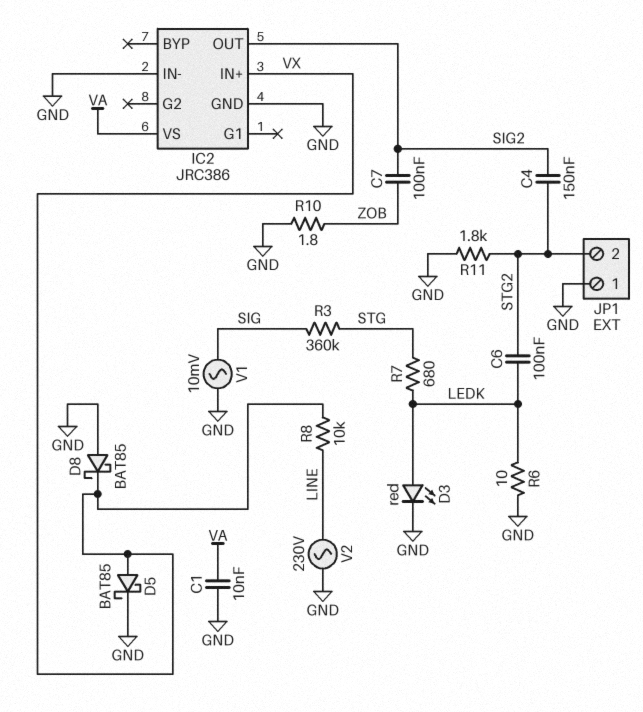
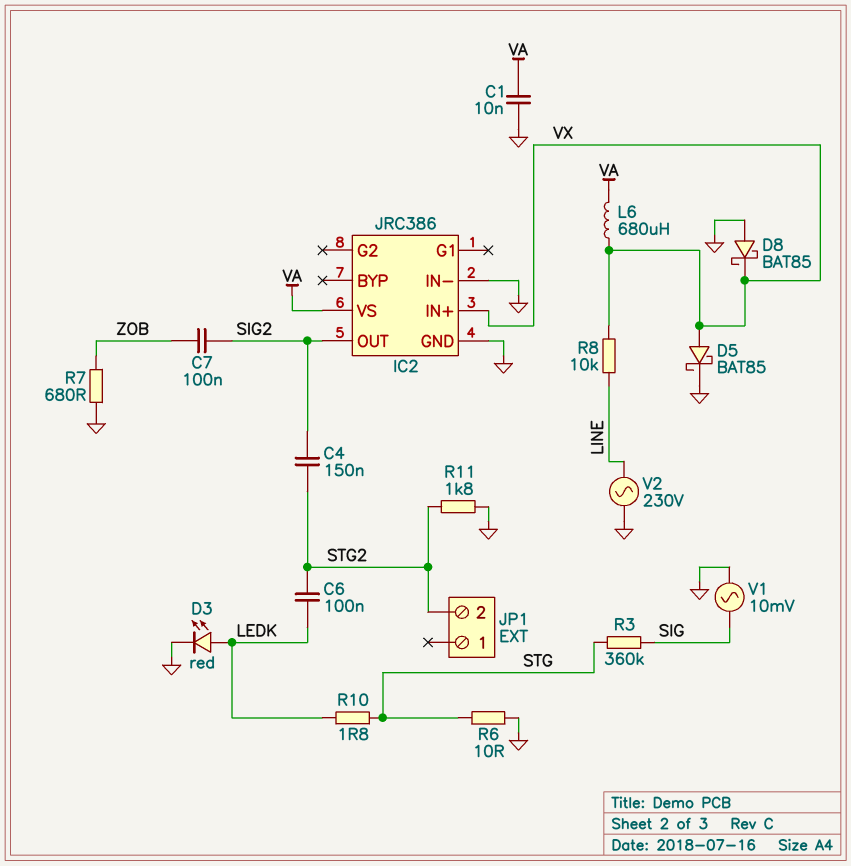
JP1 pin 1: GND -> none
L6: none -> 680uH (VA, VX)
R6: 10 (GND, LEDK) -> 10 (GND, STG)
R7: 680 (LEDK, STG) -> 680 (GND, ZOB)
R10: 1.8 (GND, ZOB) -> 1.8 (LEDK, STG)

